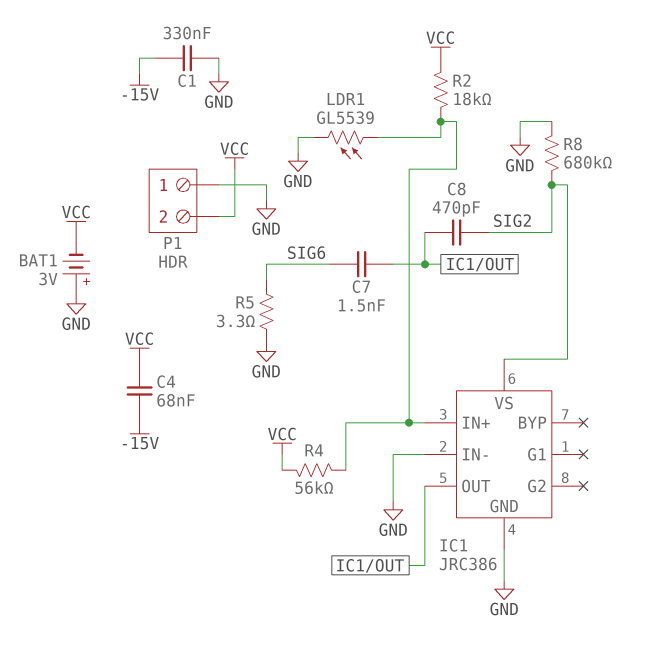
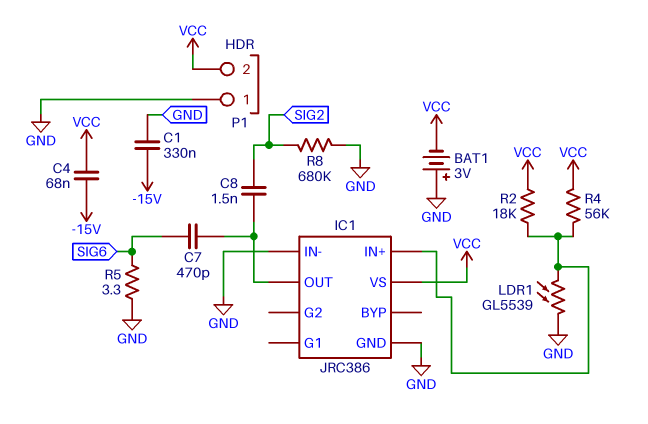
C7: 1.5nF (IC1/OUT, SIG6) -> 470pF (IC1/OUT, SIG6)
C8: 470pF (IC1/OUT, SIG2) -> 1.5nF (IC1/OUT, SIG2)
IC1 pin VS: SIG2 -> VCC

